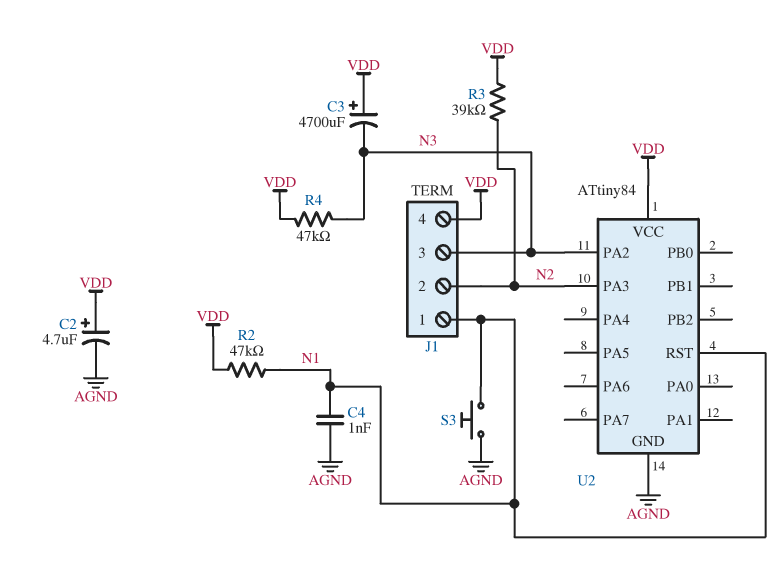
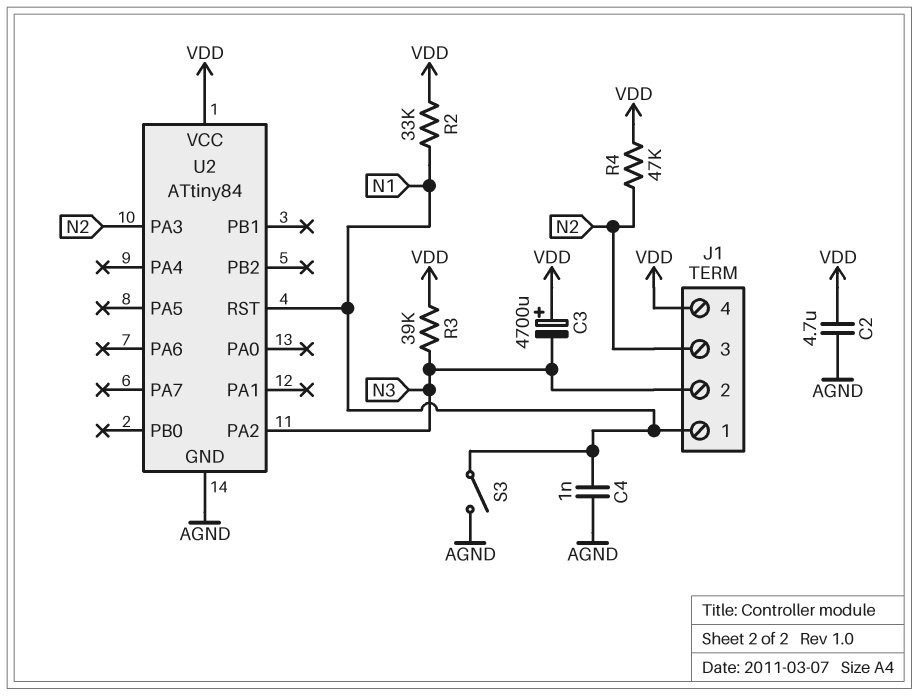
C2: 4.7uF (plus VDD, minus AGND) -> 4.7uF (AGND, VDD)
J1 pin 2: N2 -> N3
J1 pin 3: N3 -> N2
R2: 47k (N1, VDD) -> 33k (N1, VDD)
R3: 39k (N2, VDD) -> 39k (N3, VDD)
R4: 47k (N3, VDD) -> 47k (N2, VDD)
S3: button (AGND, N1) -> switch (AGND, N1)

